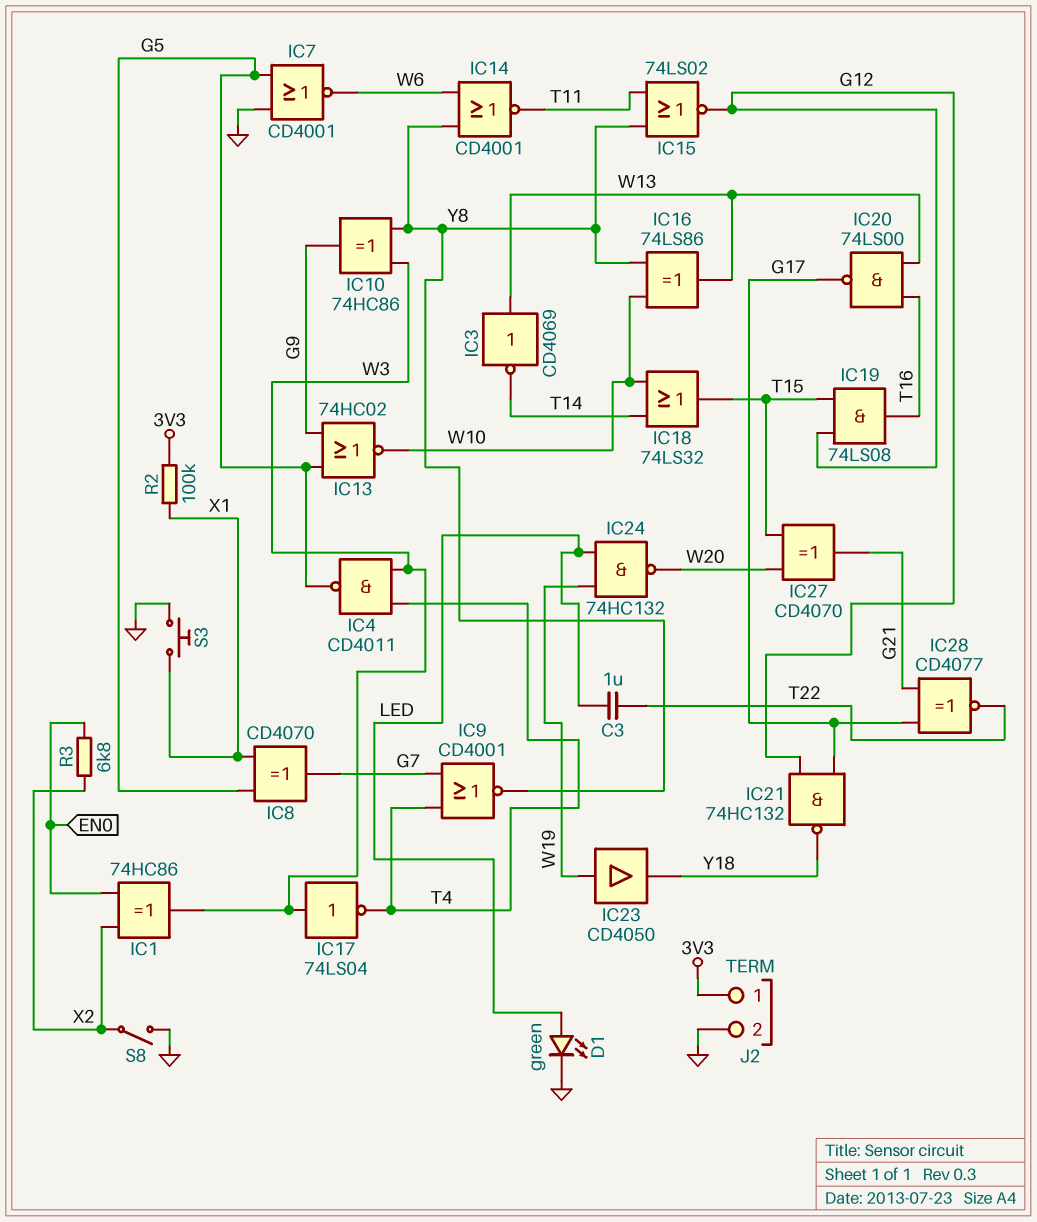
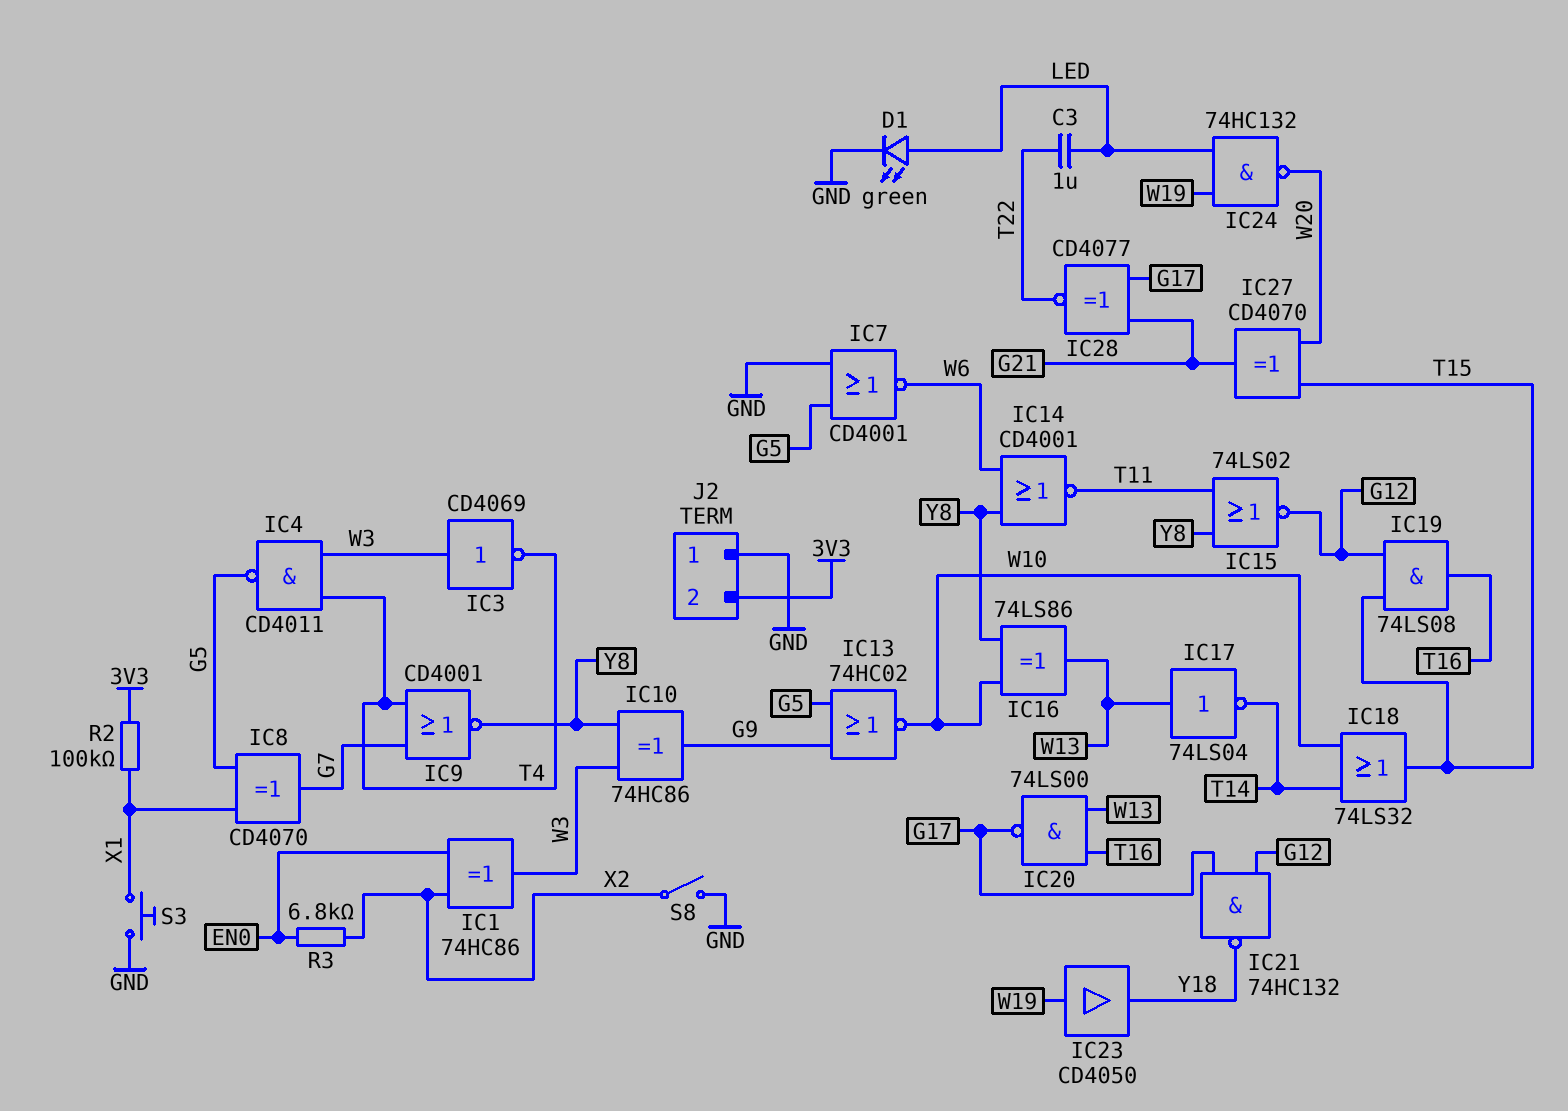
IC3: NOT CD4069 (in W13, out T14) -> NOT CD4069 (in W3, out T4)
IC17: NOT 74LS04 (in W3, out T4) -> NOT 74LS04 (in W13, out T14)
J2 pin 1: 3V3 -> GND
J2 pin 2: GND -> 3V3

